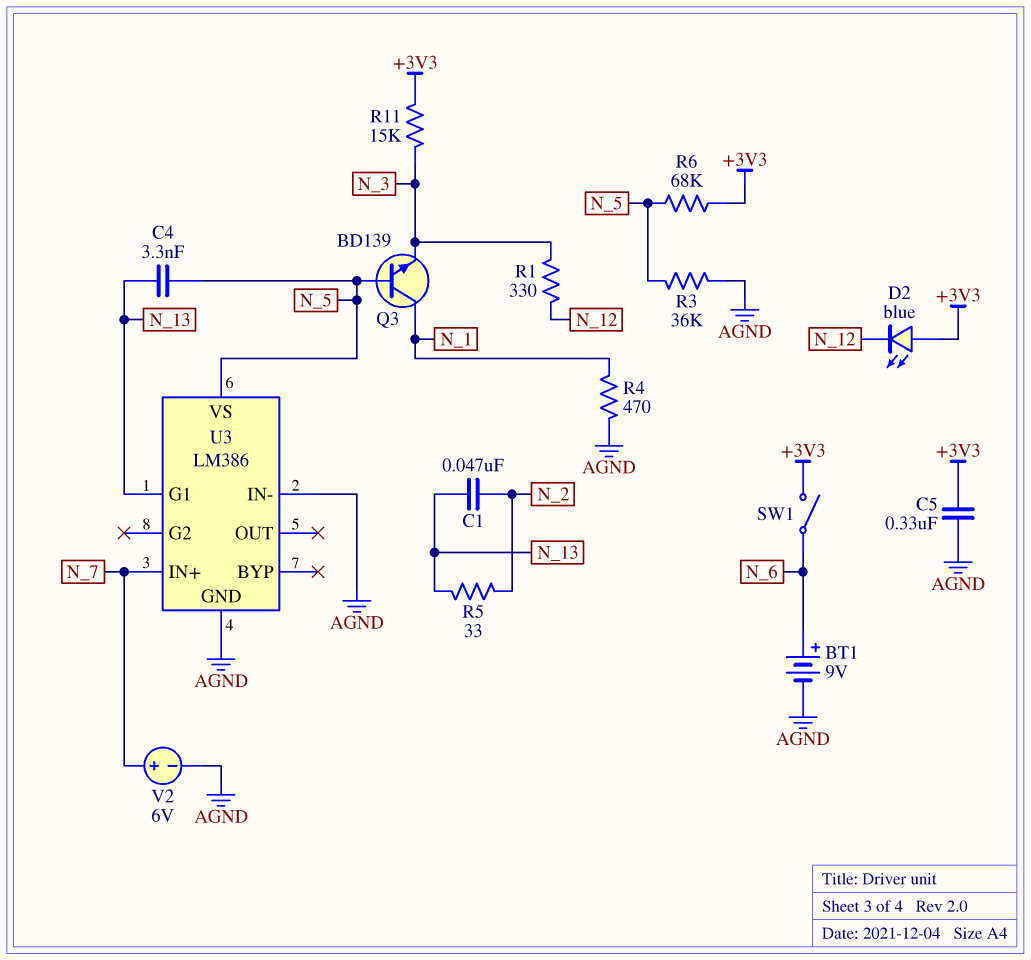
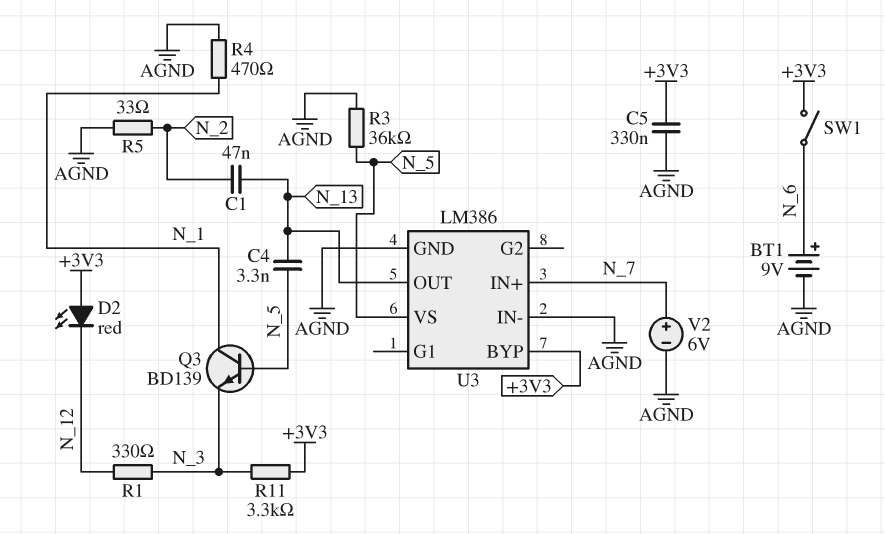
D2: LED blue (A +3V3, K N_12) -> LED red (A +3V3, K N_12)
R5: 33 (N_2, N_13) -> 33 (AGND, N_2)
R6: 68k (+3V3, N_5) -> none
R11: 15k (+3V3, N_3) -> 3.3k (+3V3, N_3)
U3 pin BYP: none -> +3V3
U3 pin G1: N_13 -> none
U3 pin OUT: none -> N_13

